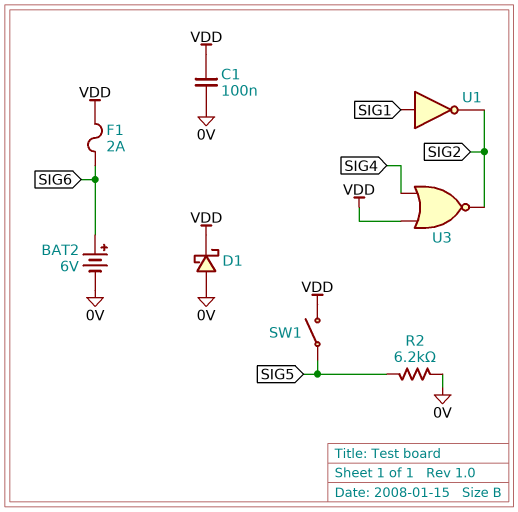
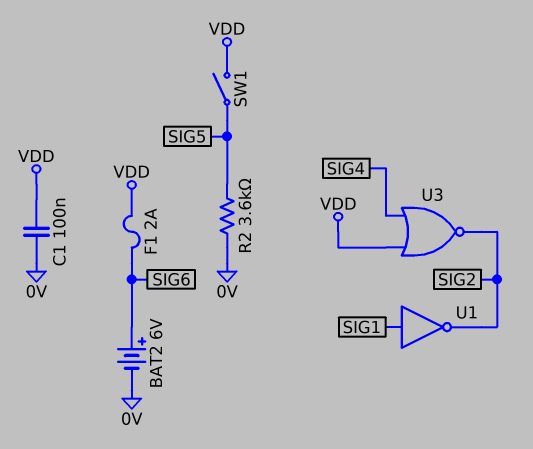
D1: schottky (A 0V, K VDD) -> none
R2: 6.2k (0V, SIG5) -> 3.6k (0V, SIG5)

